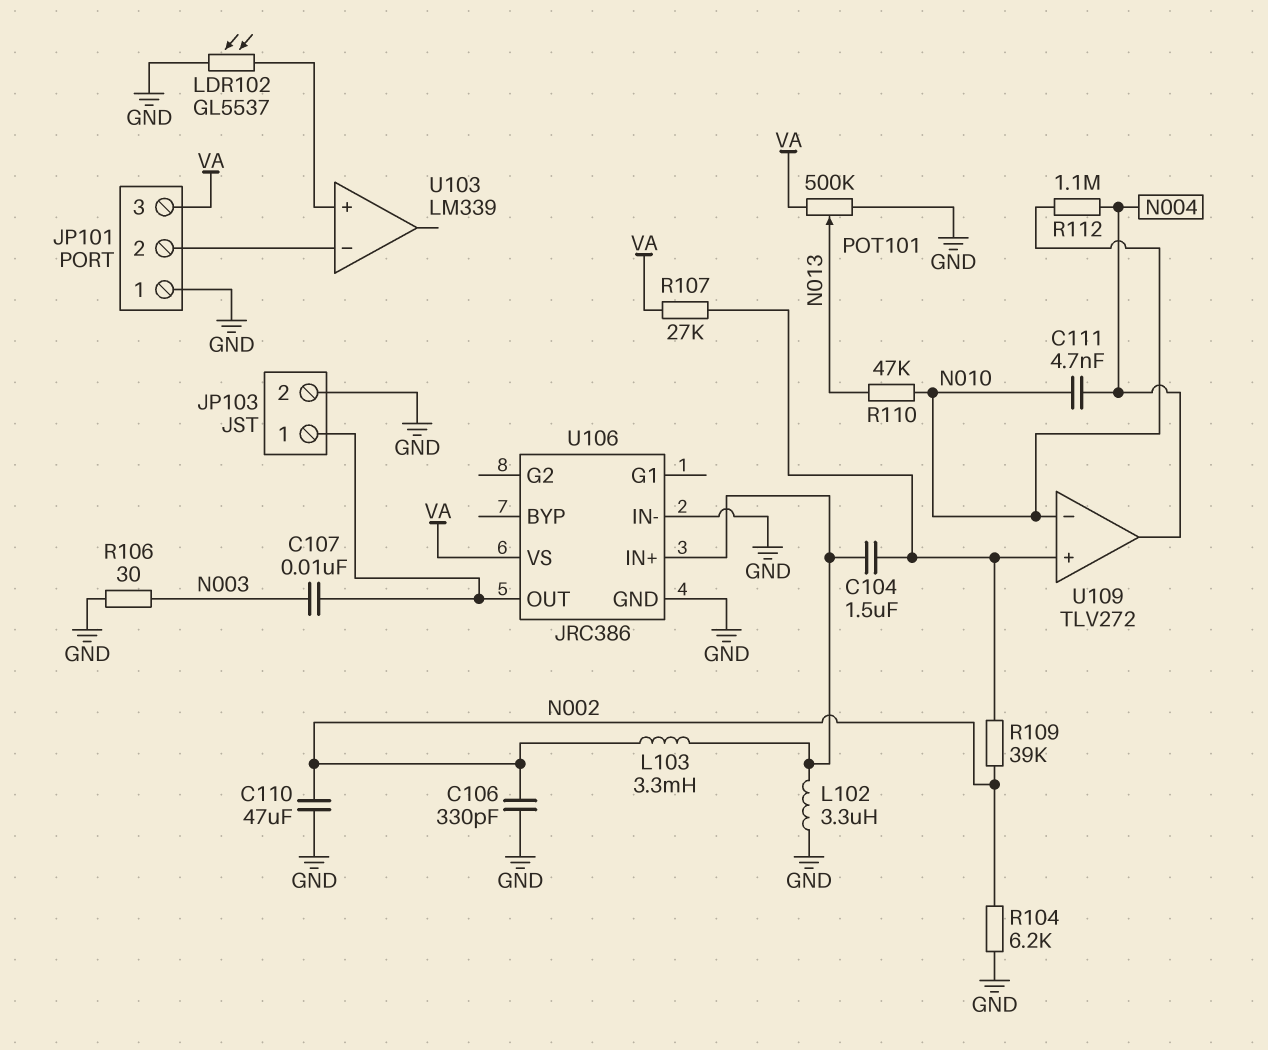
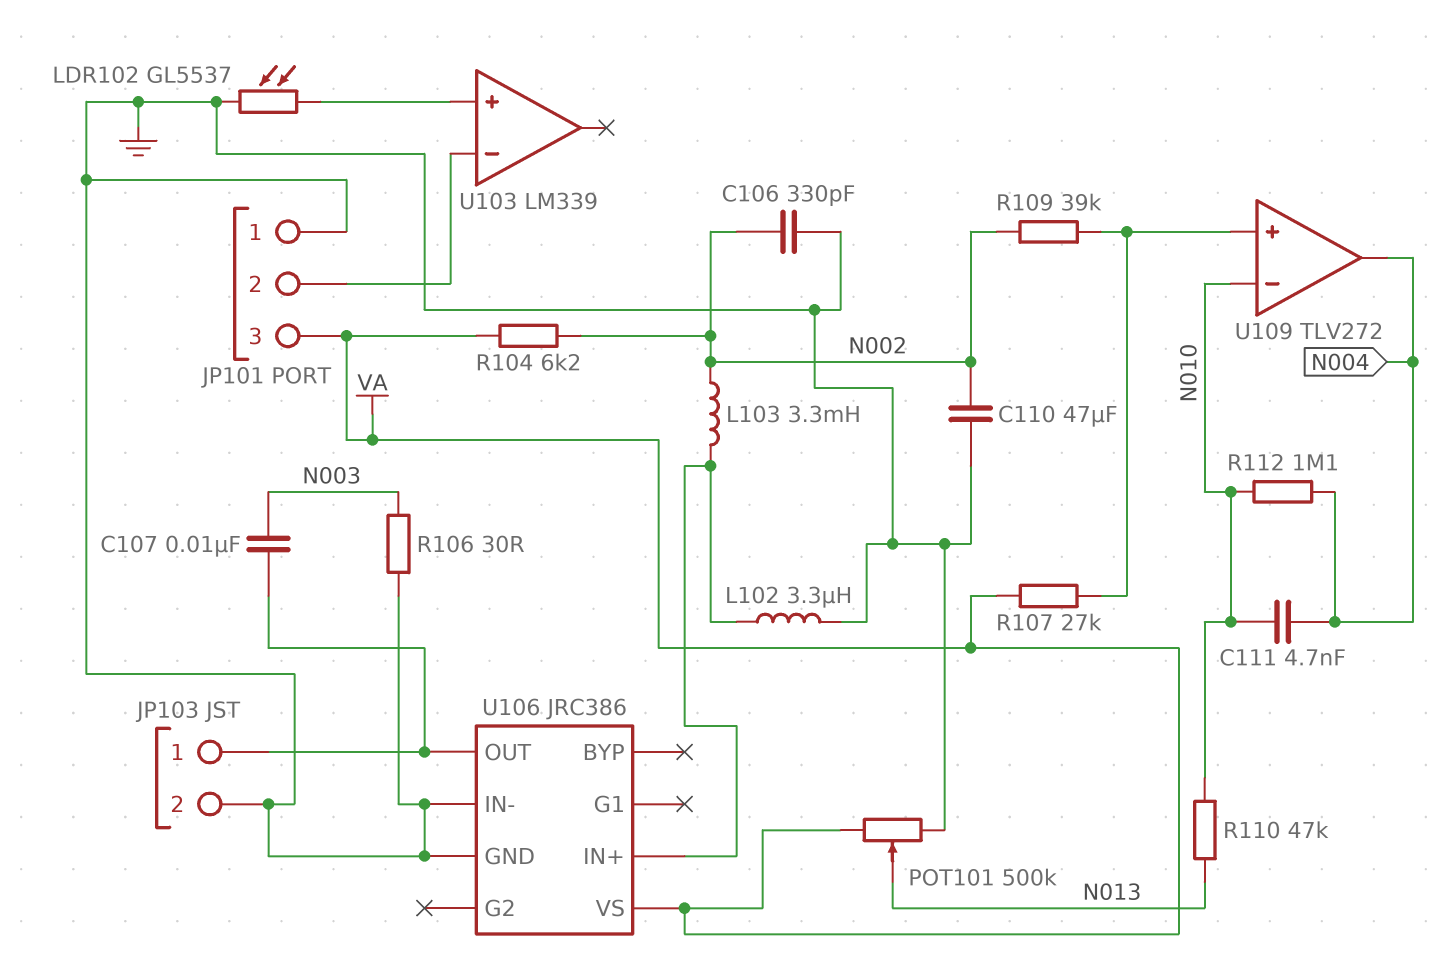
C104: 1.5uF (U106/IN+, U109/in+) -> none
R104: 6.2k (GND, N002) -> 6.2k (N002, VA)

